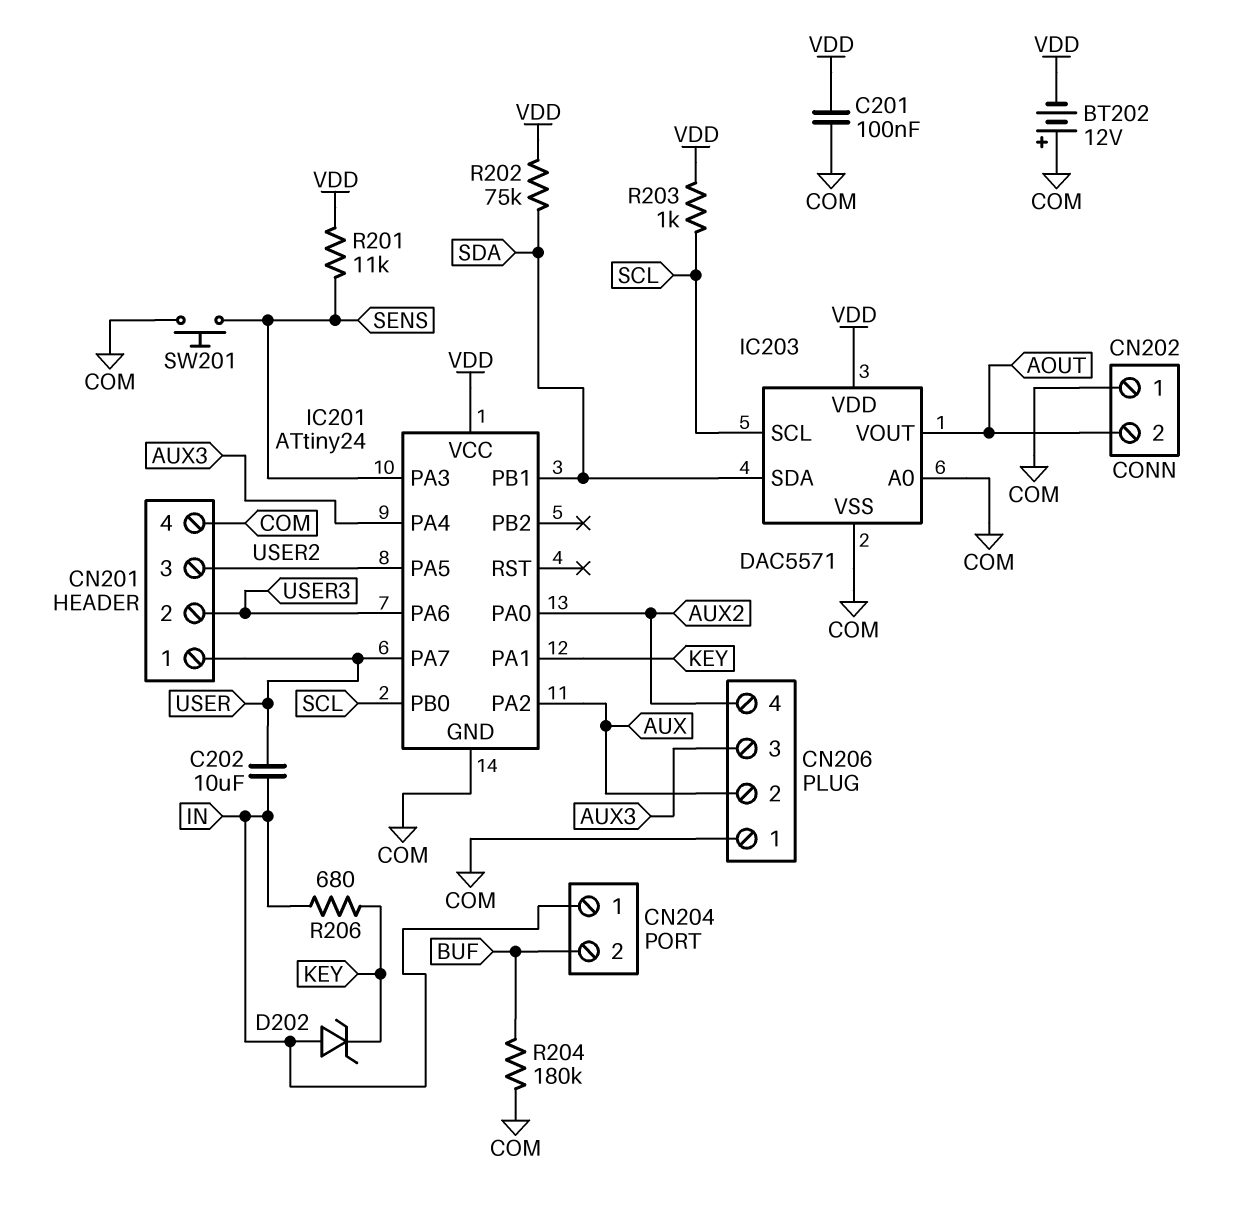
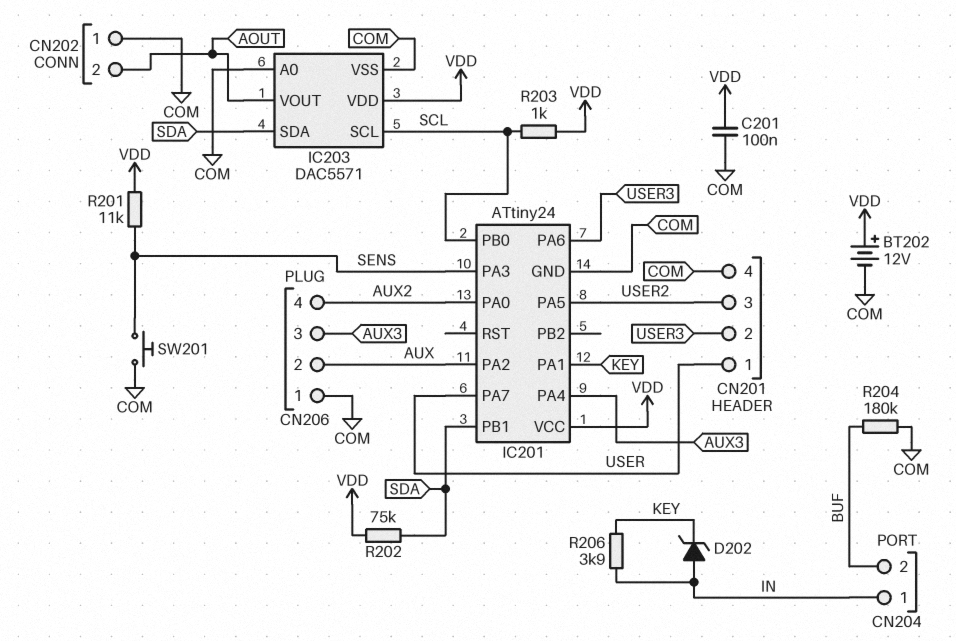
BT202: 12V (plus COM, minus VDD) -> 12V (plus VDD, minus COM)
C202: 10uF (IN, USER) -> none
R206: 680 (IN, KEY) -> 3.9k (IN, KEY)

